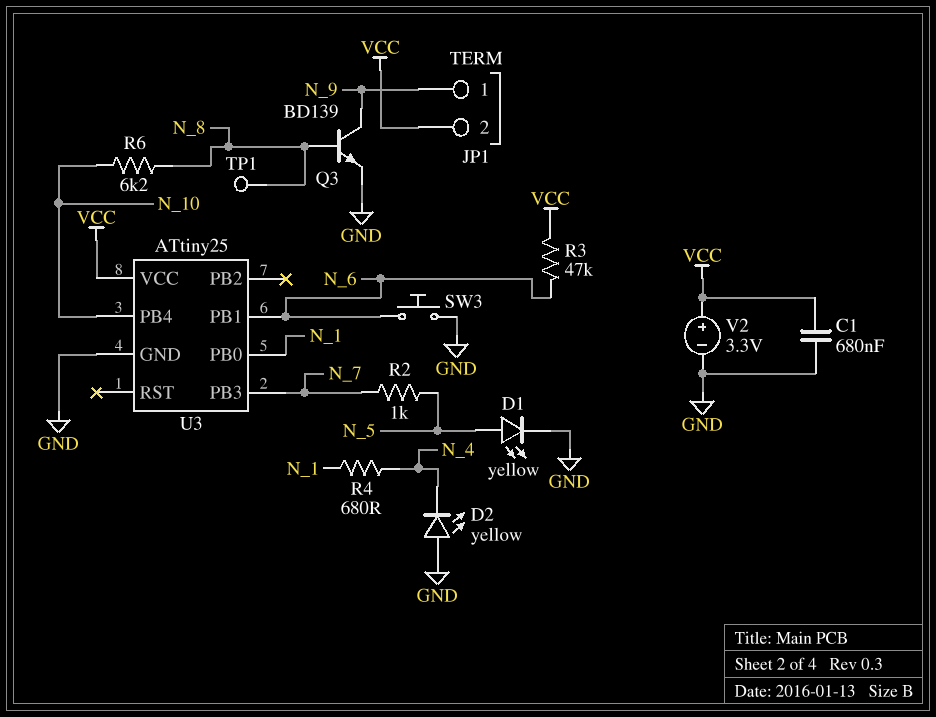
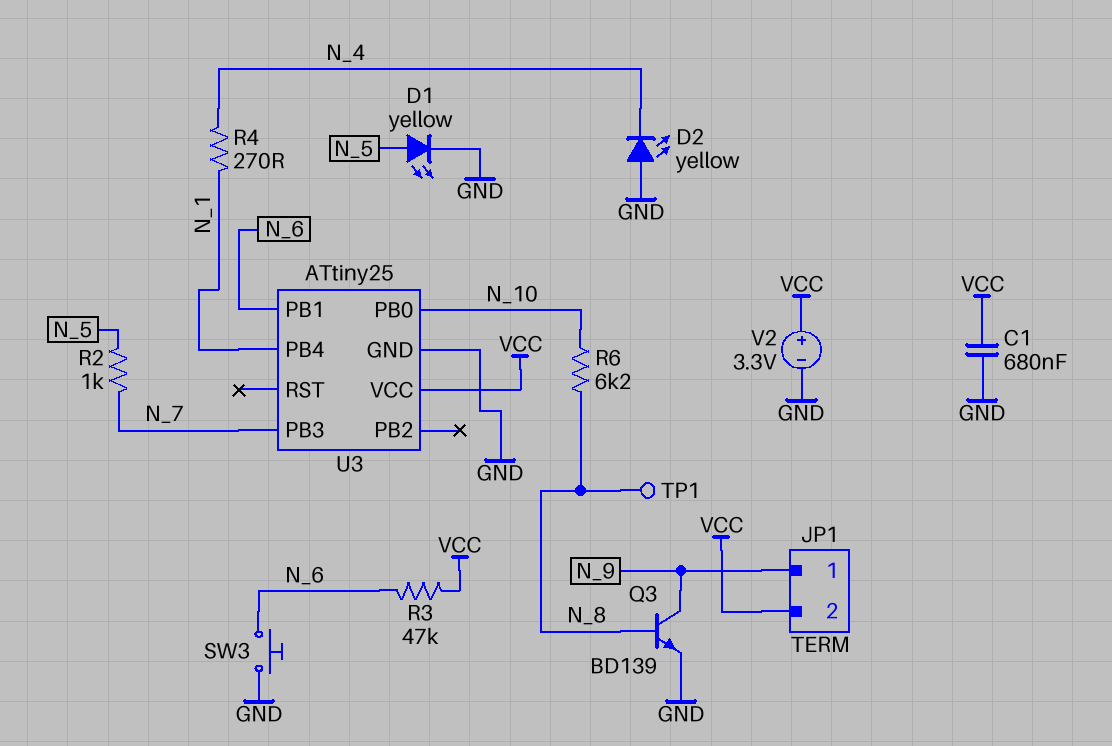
R4: 680 (N_1, N_4) -> 270 (N_1, N_4)
U3 pin PB0: N_1 -> N_10
U3 pin PB4: N_10 -> N_1

